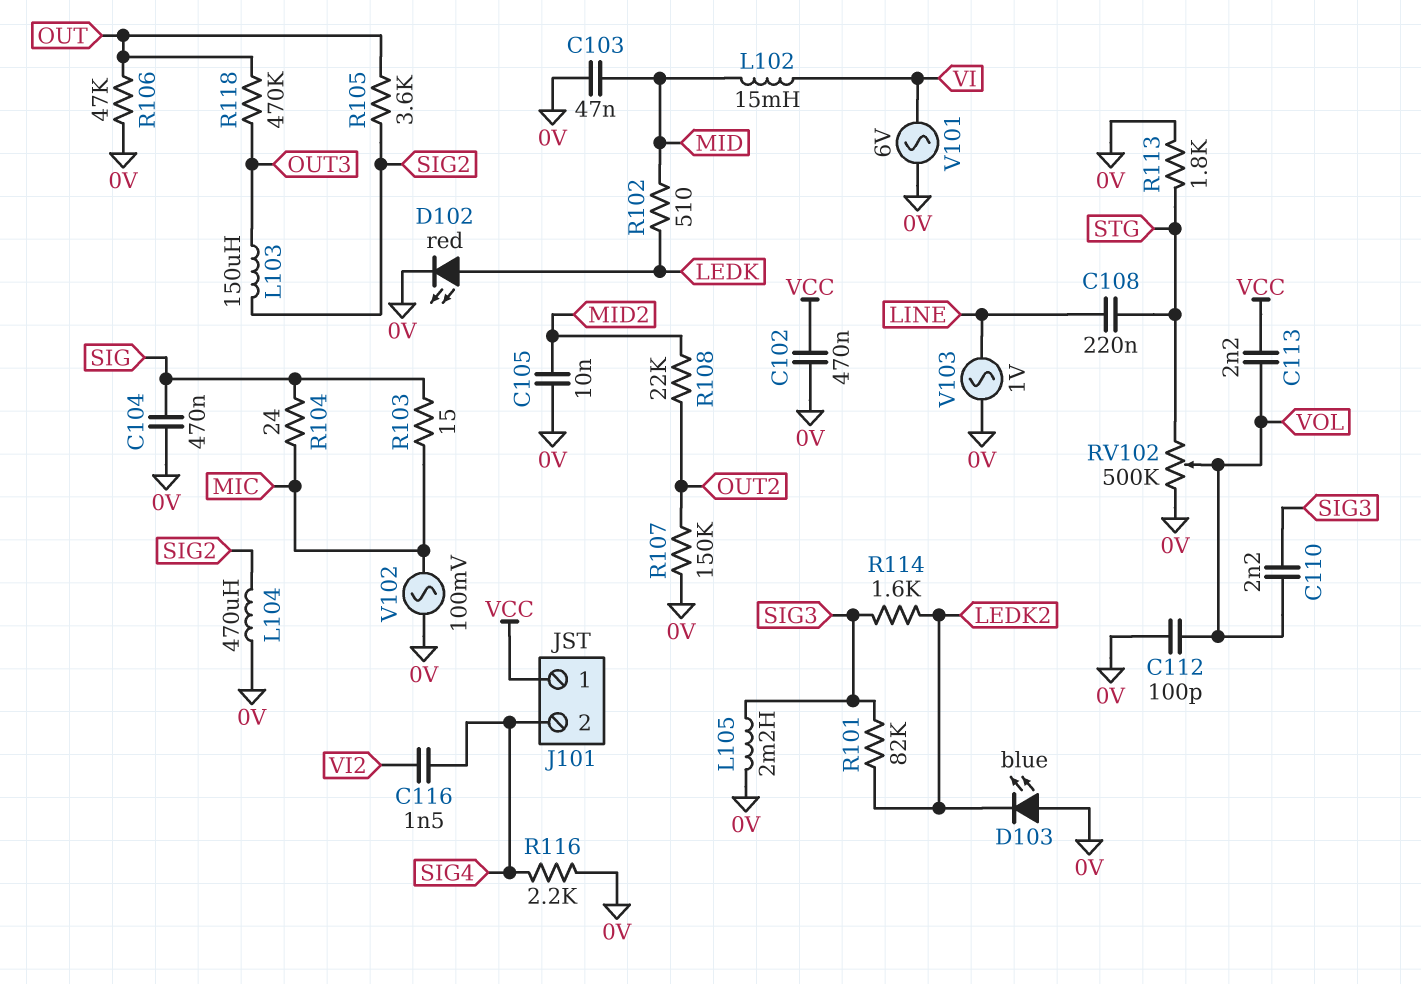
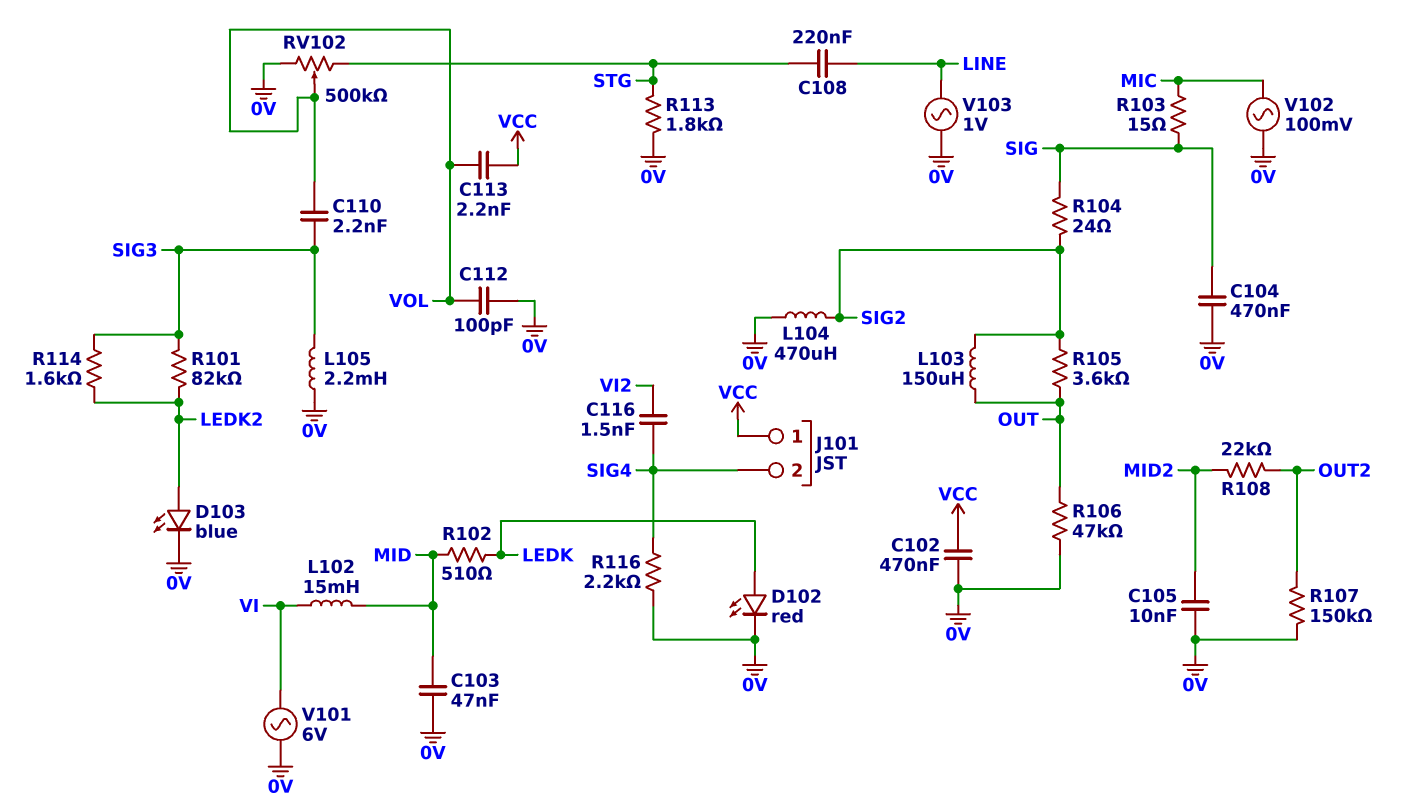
D103: LED blue (A 0V, K LEDK2) -> LED blue (A LEDK2, K 0V)
L103: 150uH (OUT3, SIG2) -> 150uH (OUT, SIG2)
R104: 24 (MIC, SIG) -> 24 (SIG, SIG2)
R118: 470k (OUT, OUT3) -> none

